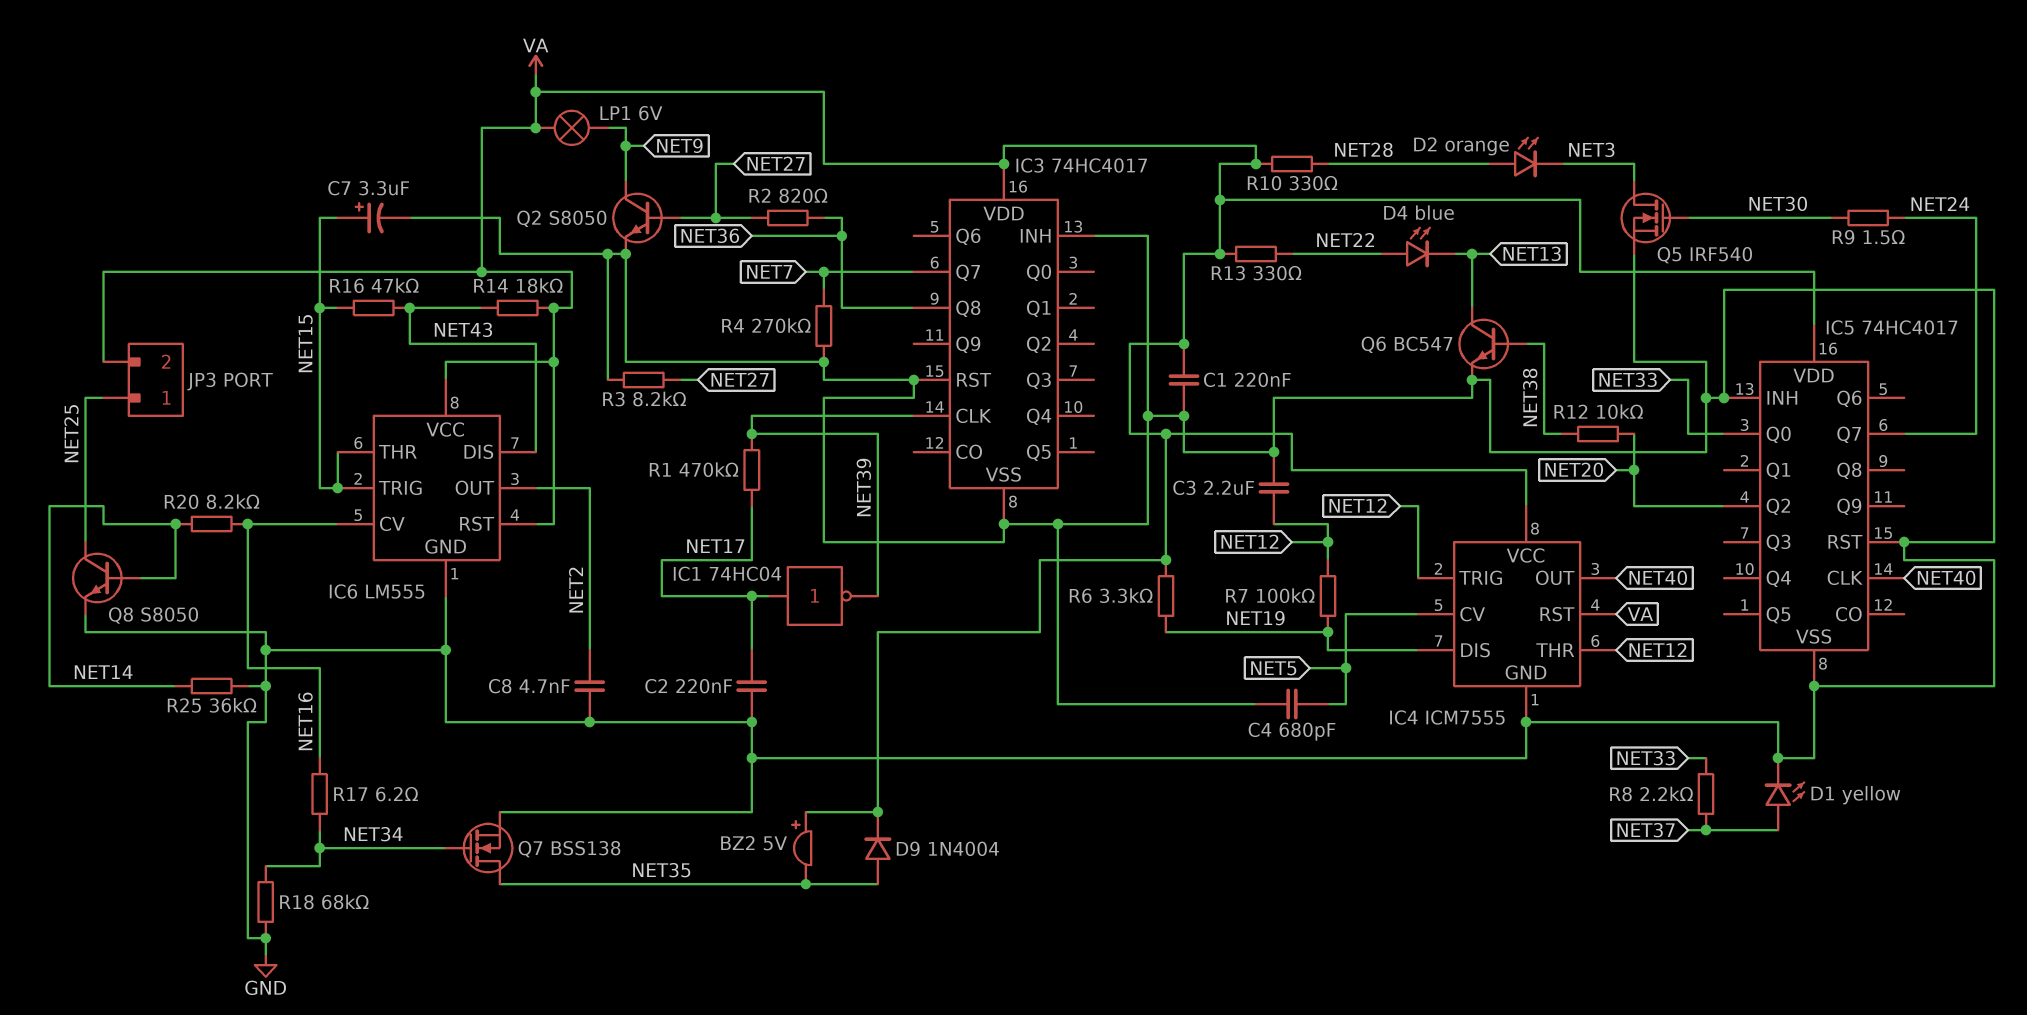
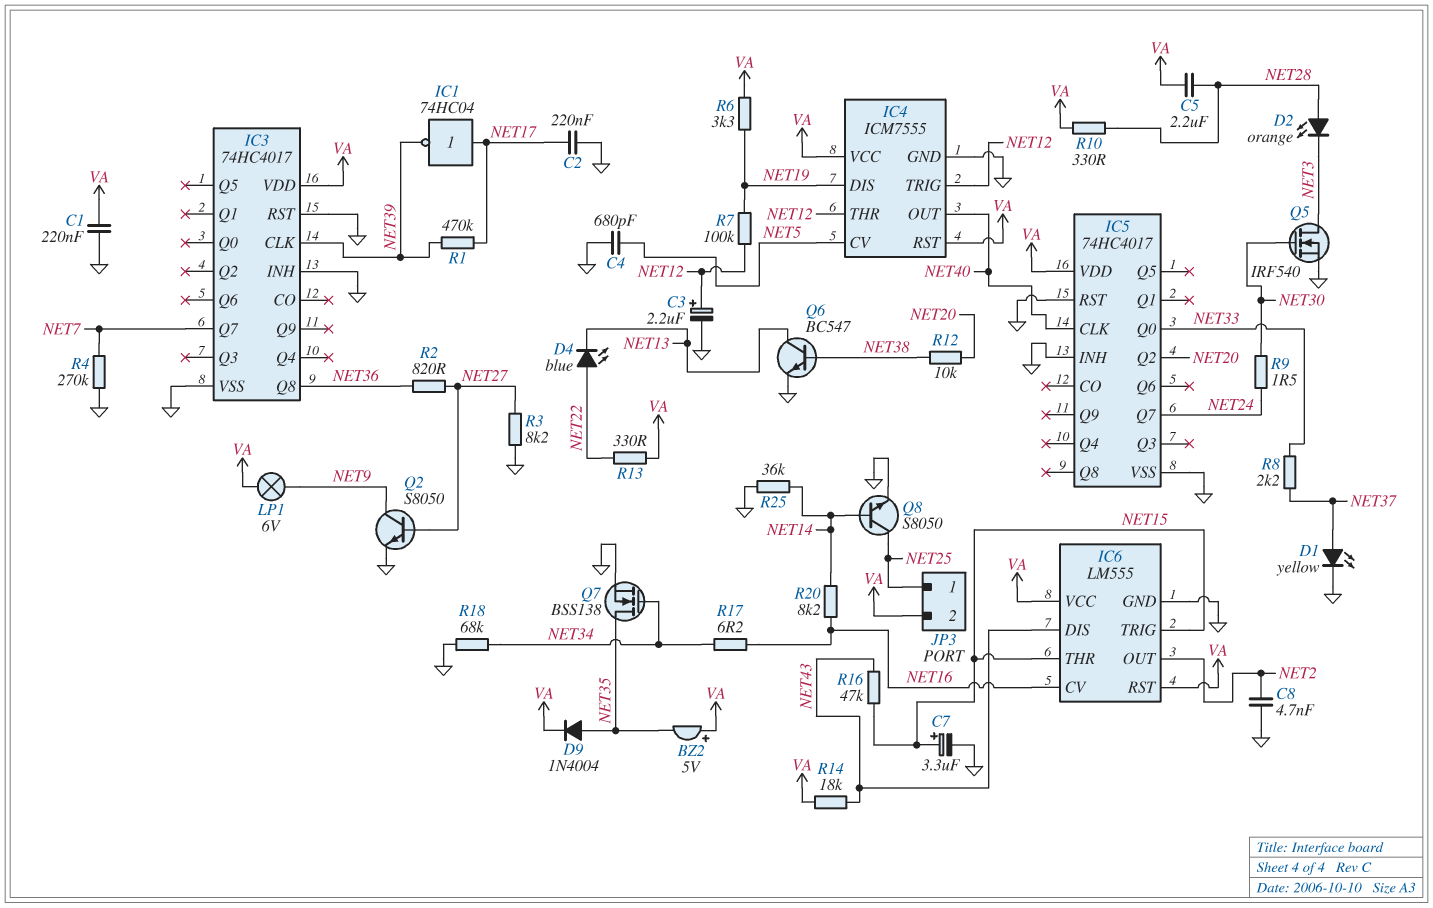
C3: 2.2uF (GND, NET12) -> 2.2uF (plus NET12, minus GND)
C5: none -> 2.2uF (NET28, VA)

